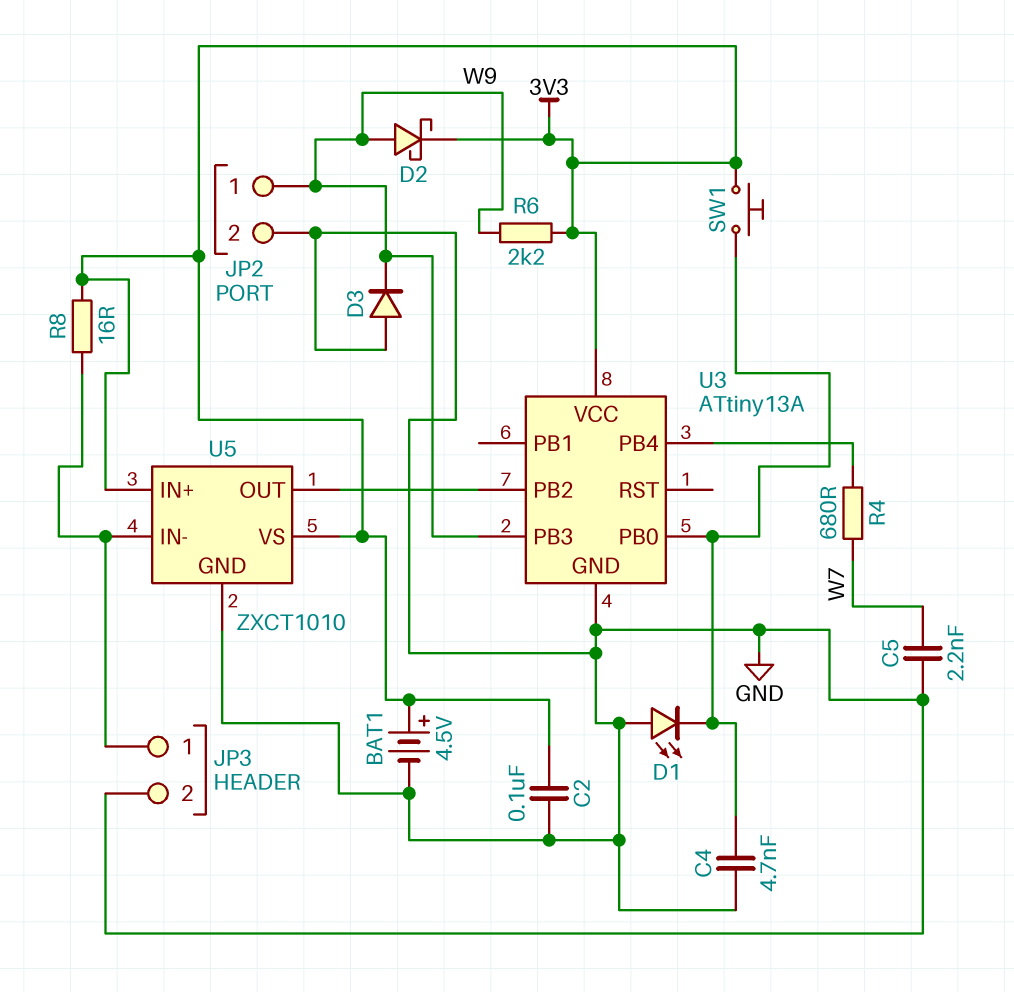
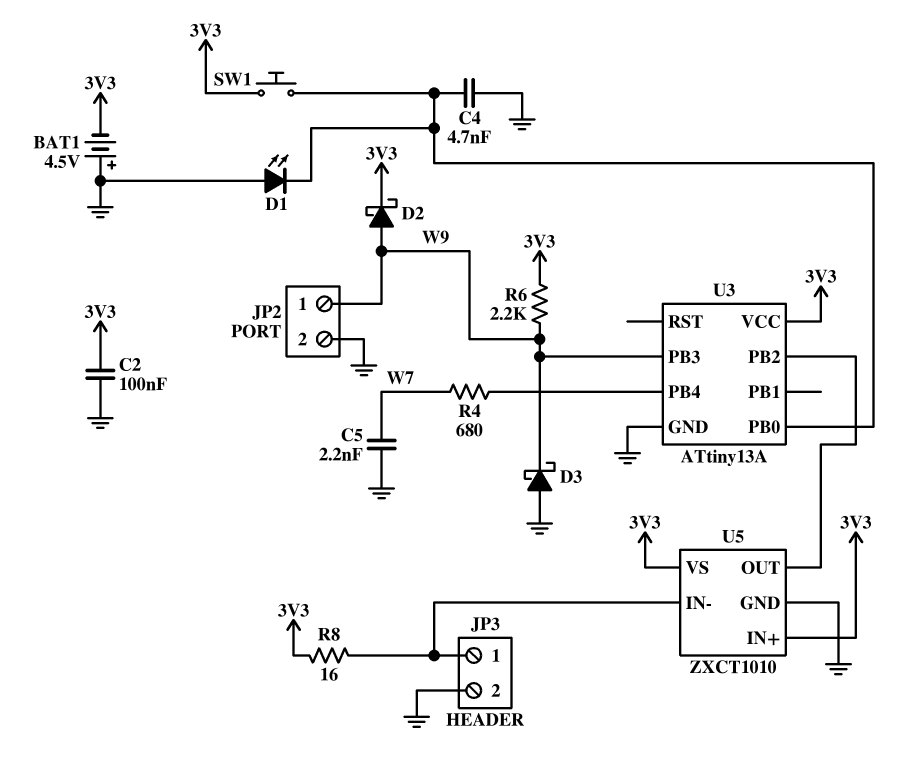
BAT1: 4.5V (plus 3V3, minus GND) -> 4.5V (plus GND, minus 3V3)
D3: diode (A GND, K W9) -> schottky (A GND, K W9)

